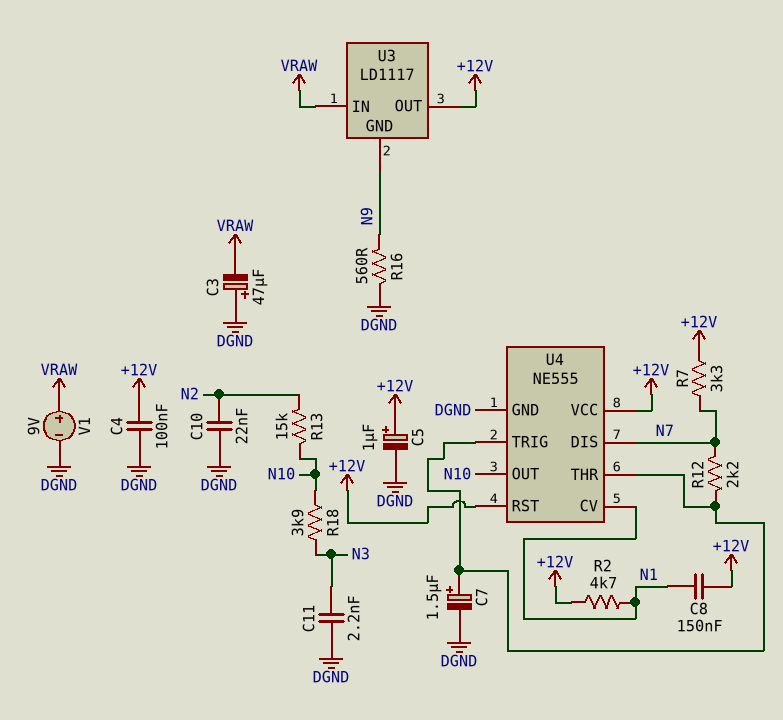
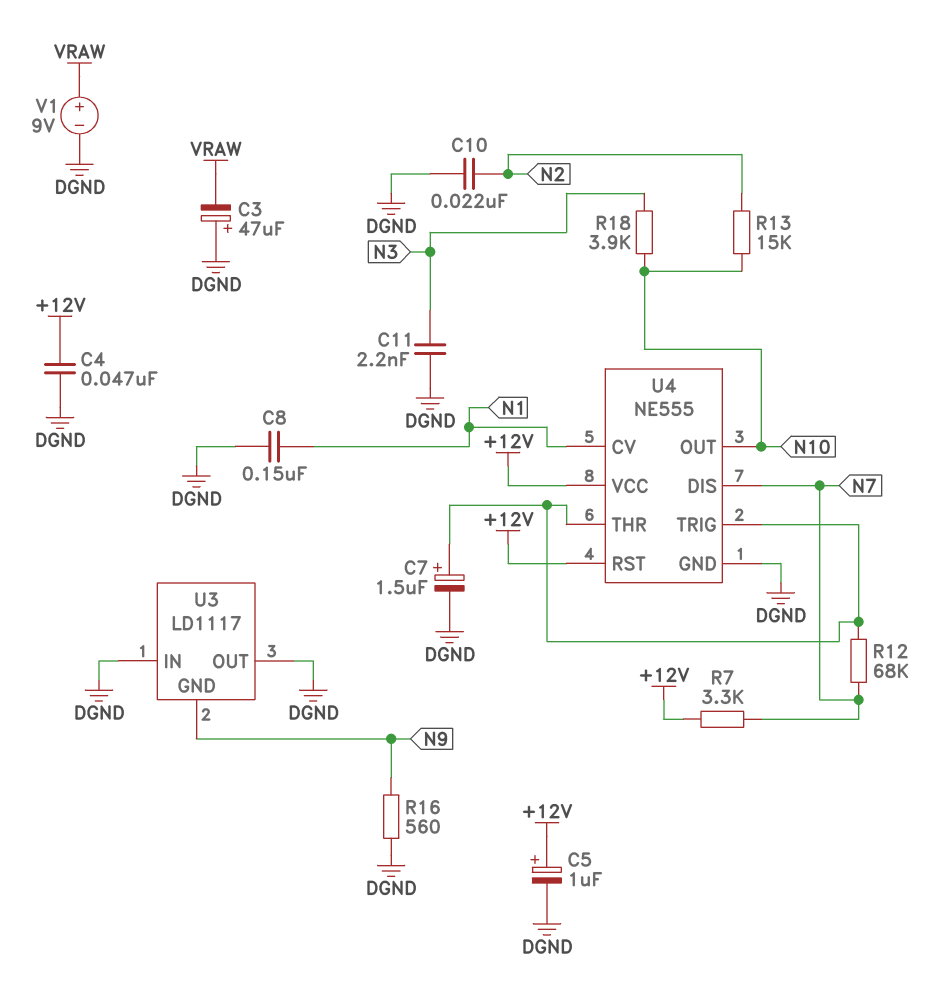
C4: 100nF (+12V, DGND) -> 47nF (+12V, DGND)
C8: 150nF (+12V, N1) -> 150nF (DGND, N1)
R2: 4.7k (+12V, N1) -> none
R12: 2.2k (N7, U4/THR) -> 68k (N7, U4/THR)
U3 pin IN: VRAW -> DGND
U3 pin OUT: +12V -> DGND

